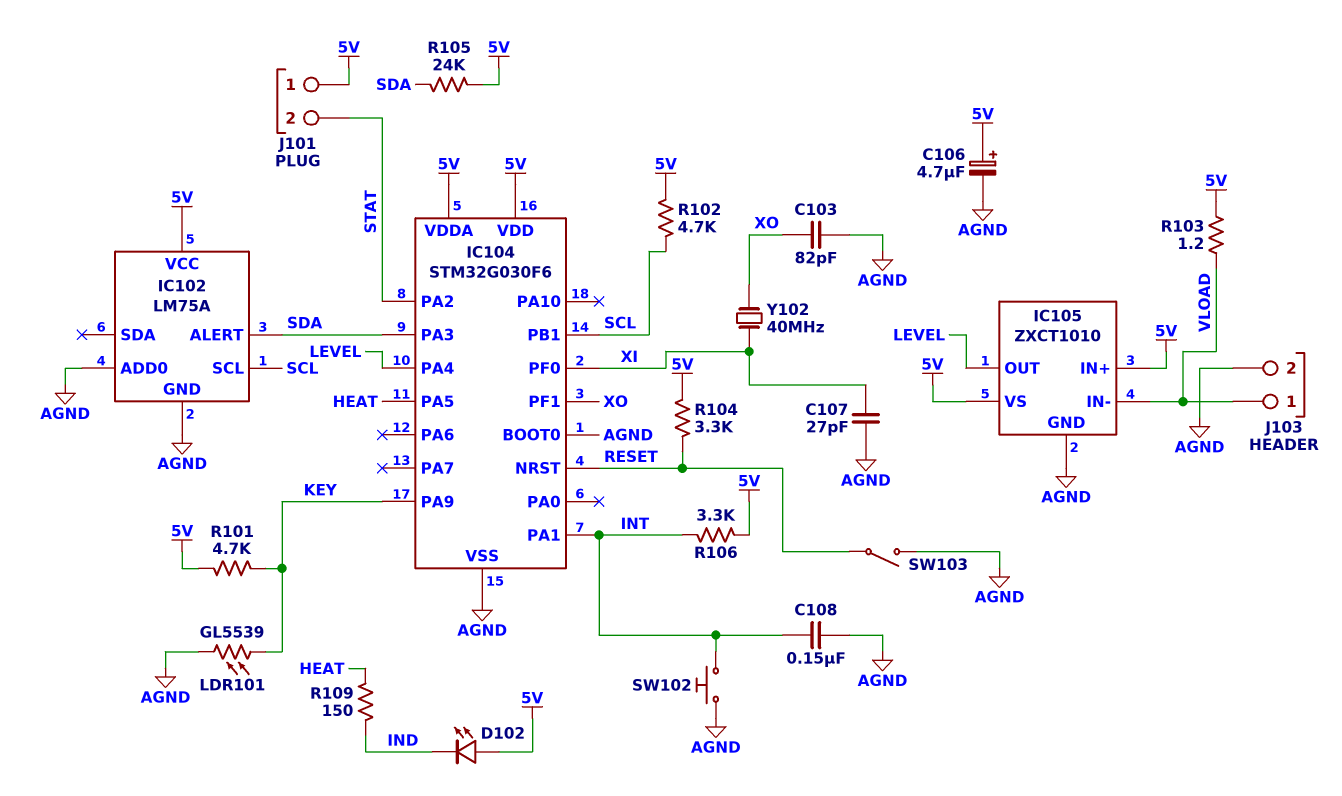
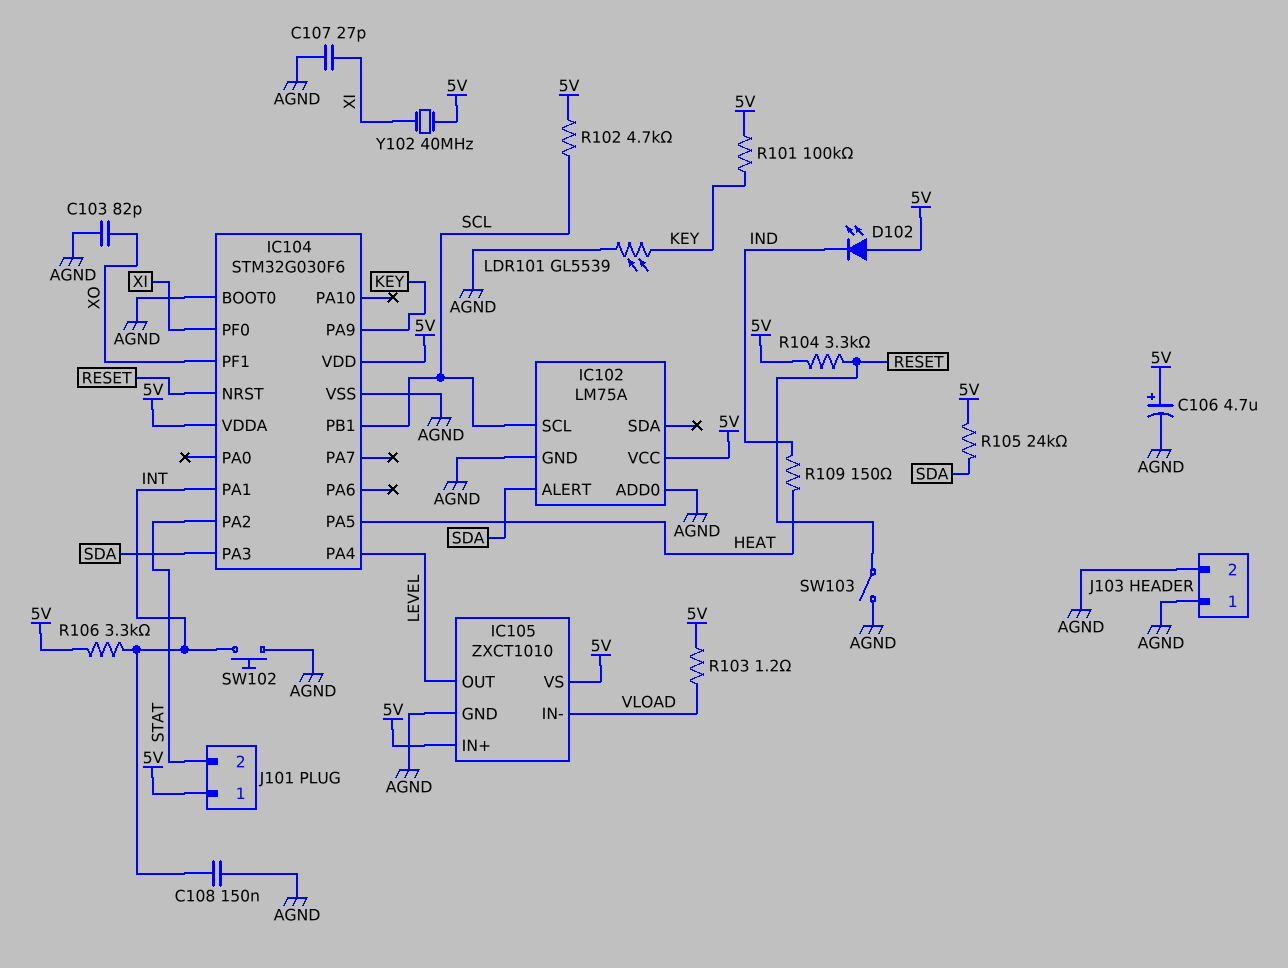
J103 pin 1: VLOAD -> AGND
R101: 4.7k (5V, KEY) -> 100k (5V, KEY)
Y102: 40MHz (XI, XO) -> 40MHz (5V, XI)

